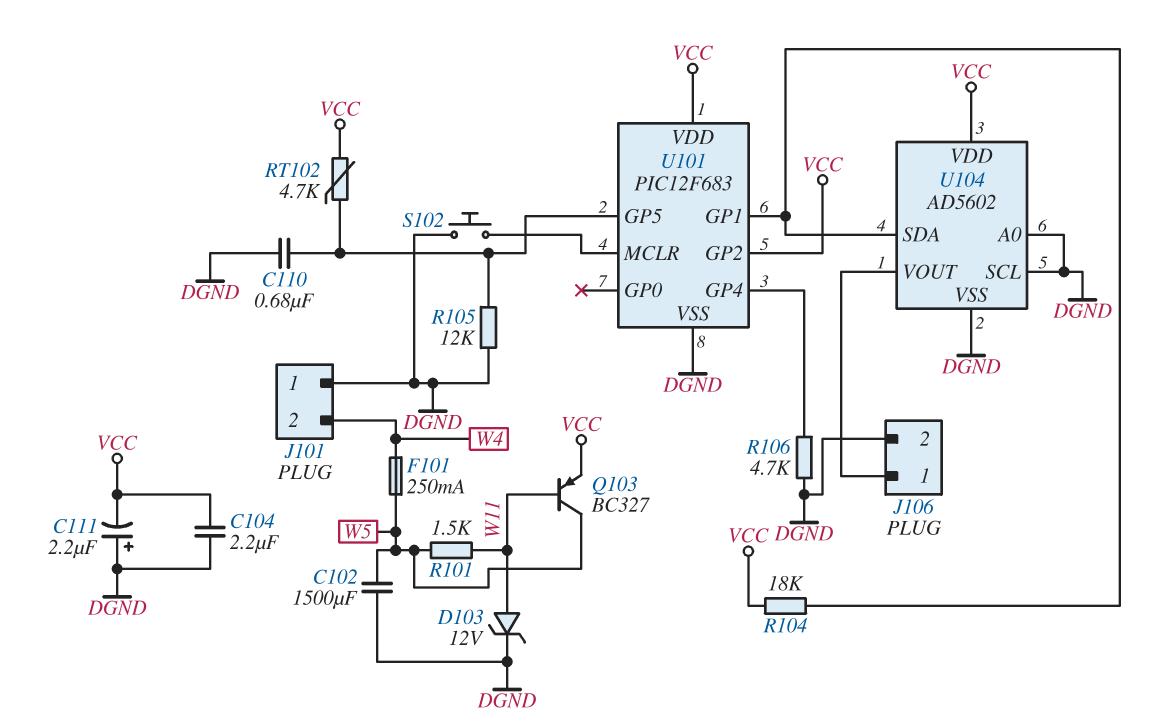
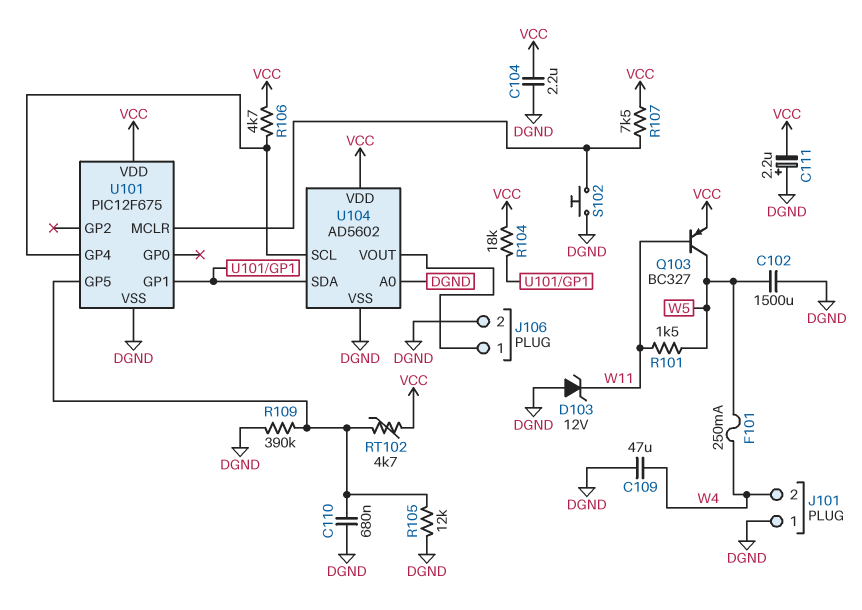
C109: none -> 47uF (DGND, W4)
D103: zener 12V (A W11, K DGND) -> zener 12V (A DGND, K W11)
R106: 4.7k (DGND, U101/GP4) -> 4.7k (U101/GP4, VCC)
R107: none -> 7.5k (U101/MCLR, VCC)
R109: none -> 390k (DGND, U101/GP5)
U101: PIC12F683 -> PIC12F675
U101 pin GP2: VCC -> none
U104 pin SCL: DGND -> U101/GP4

